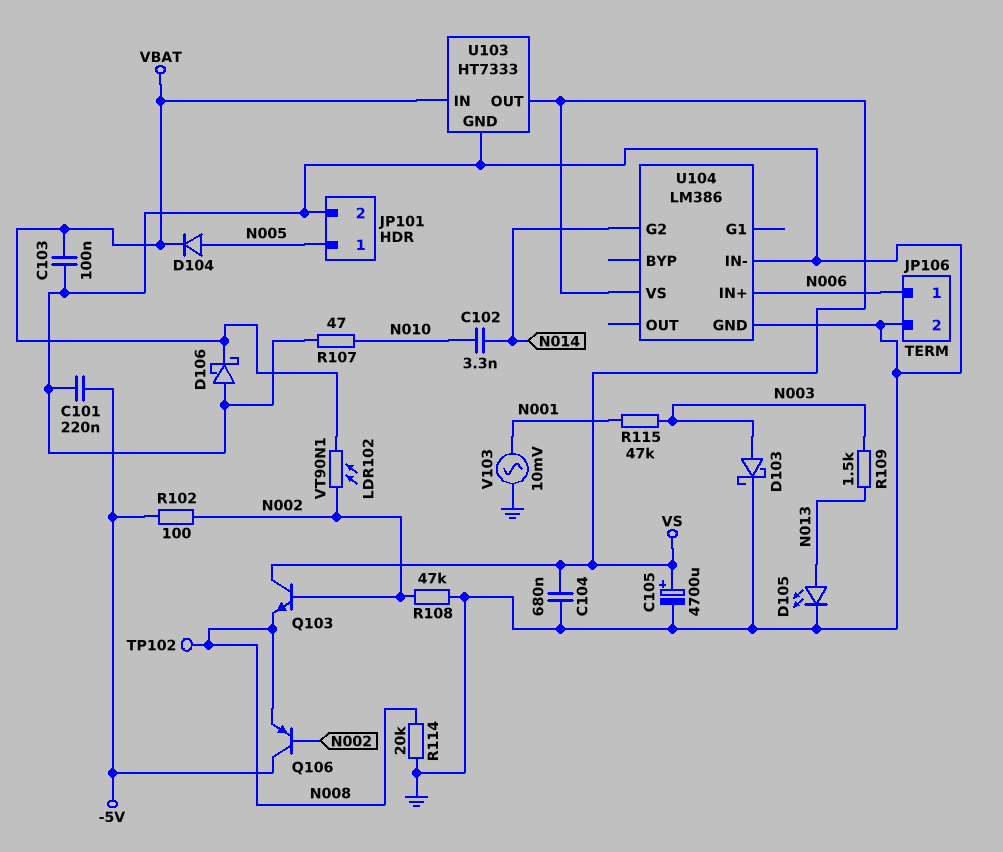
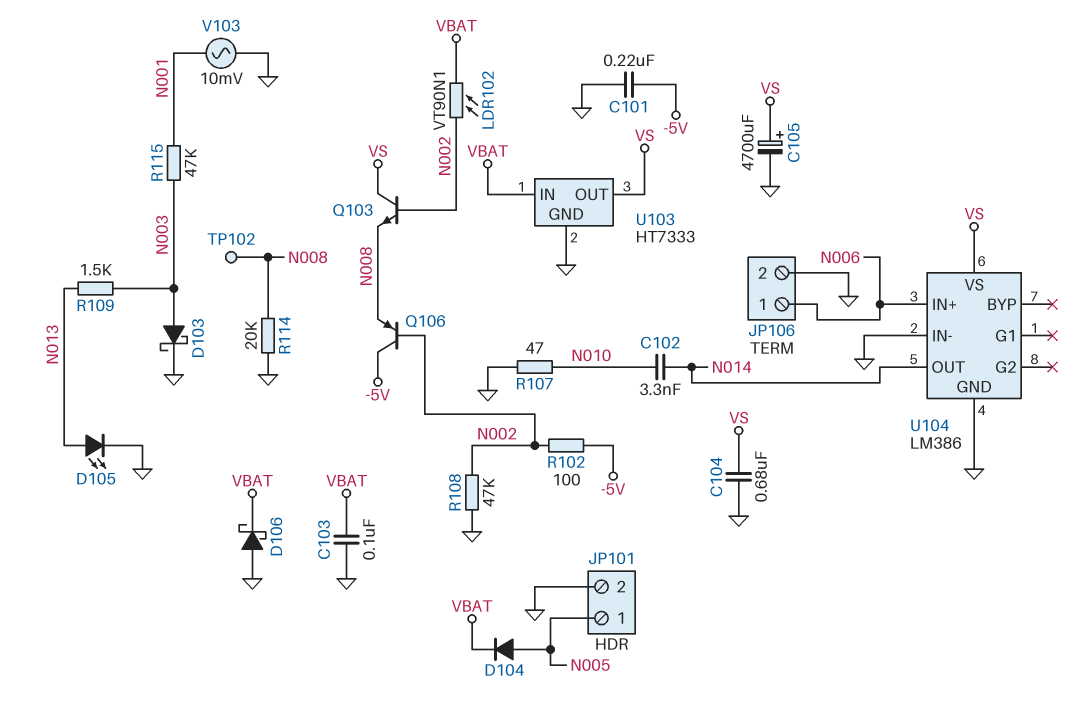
U104 pin G2: N014 -> none
U104 pin OUT: none -> N014

